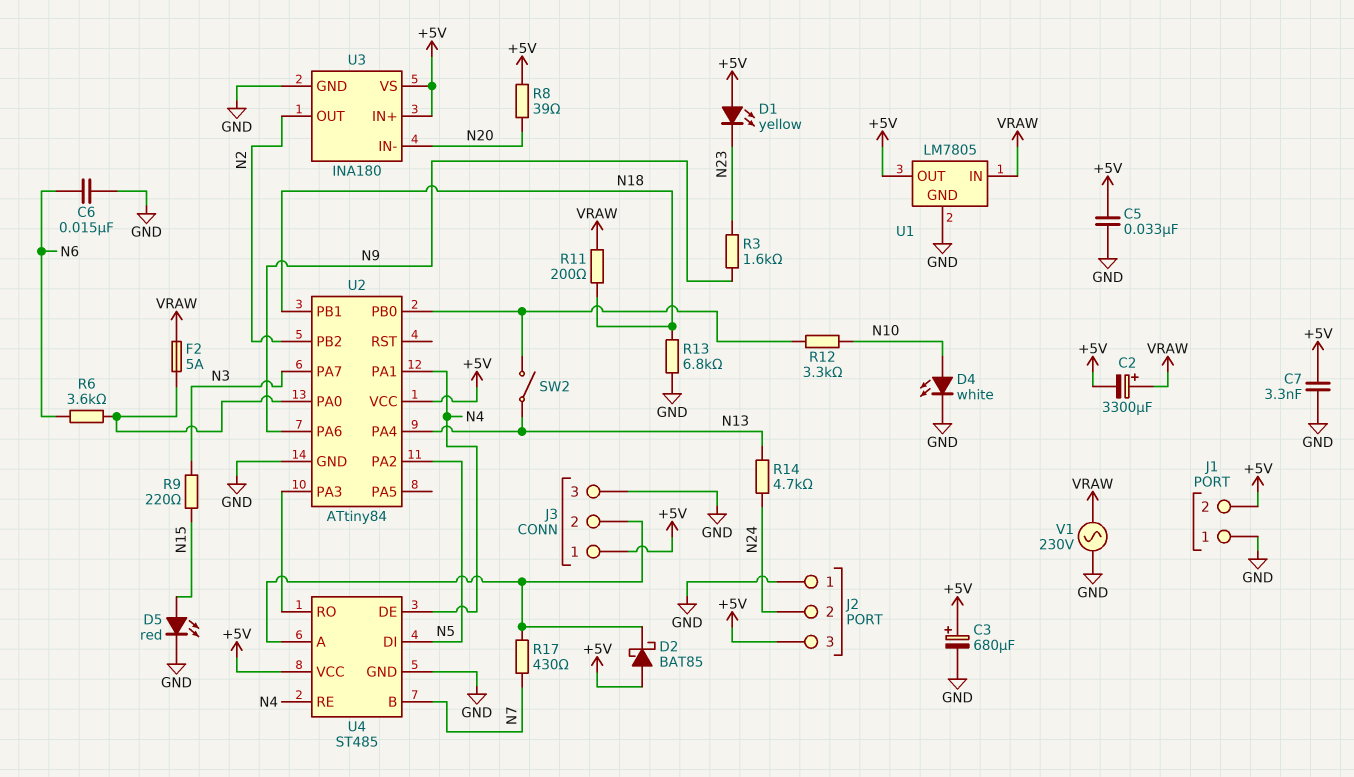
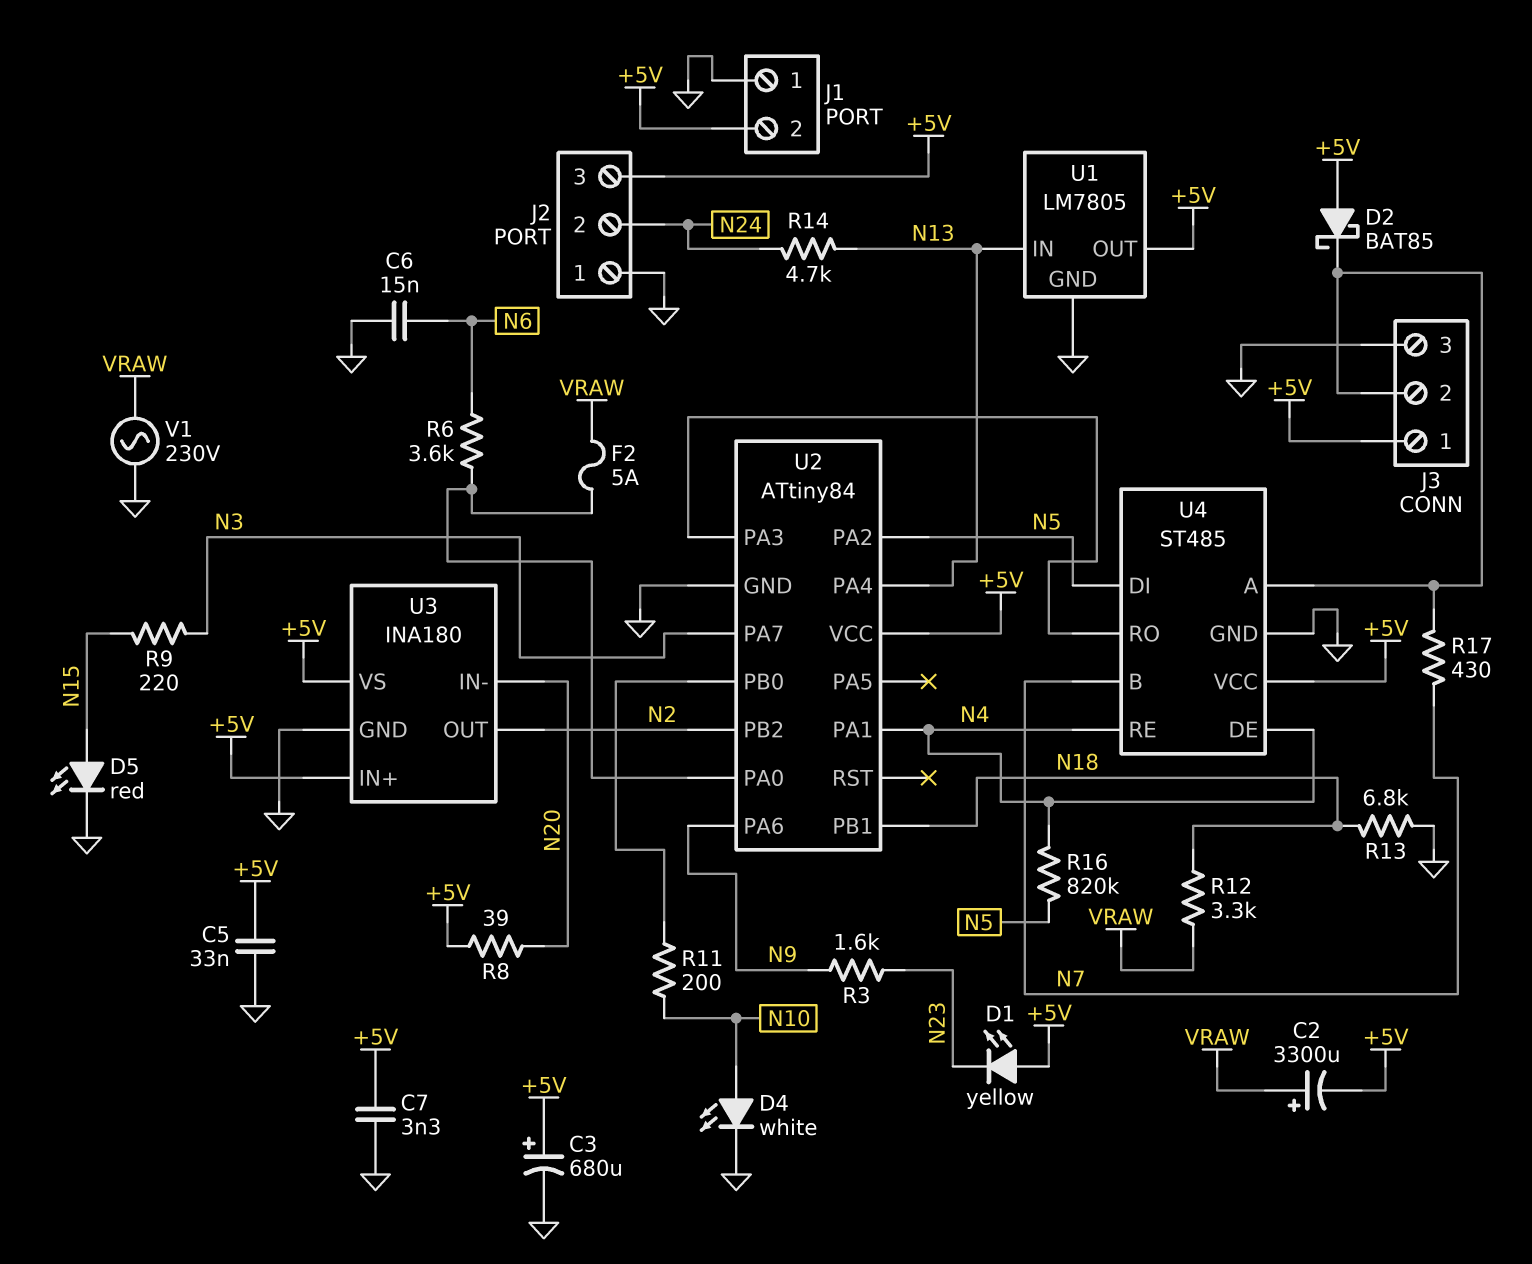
R11: 200 (N18, VRAW) -> 200 (N10, U2/PB0)
R12: 3.3k (N10, U2/PB0) -> 3.3k (N18, VRAW)
R16: none -> 820k (N4, N5)
SW2: switch (N13, U2/PB0) -> none
U1 pin IN: VRAW -> N13

